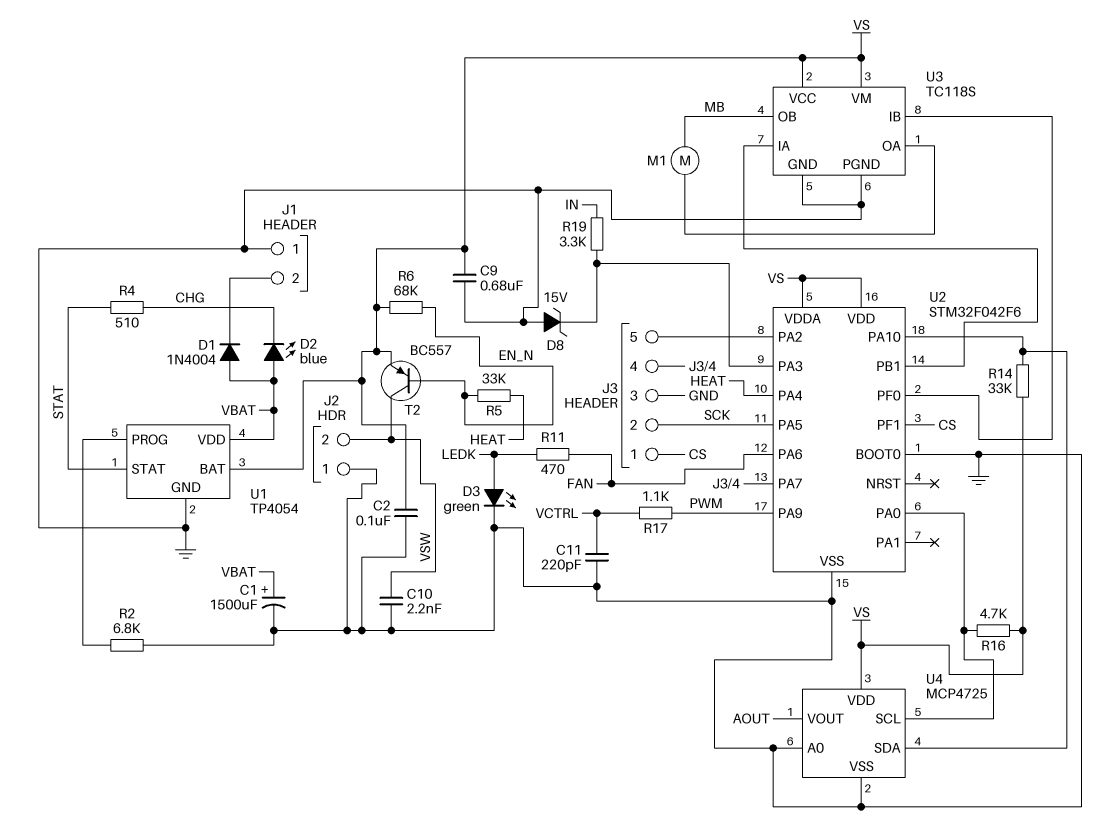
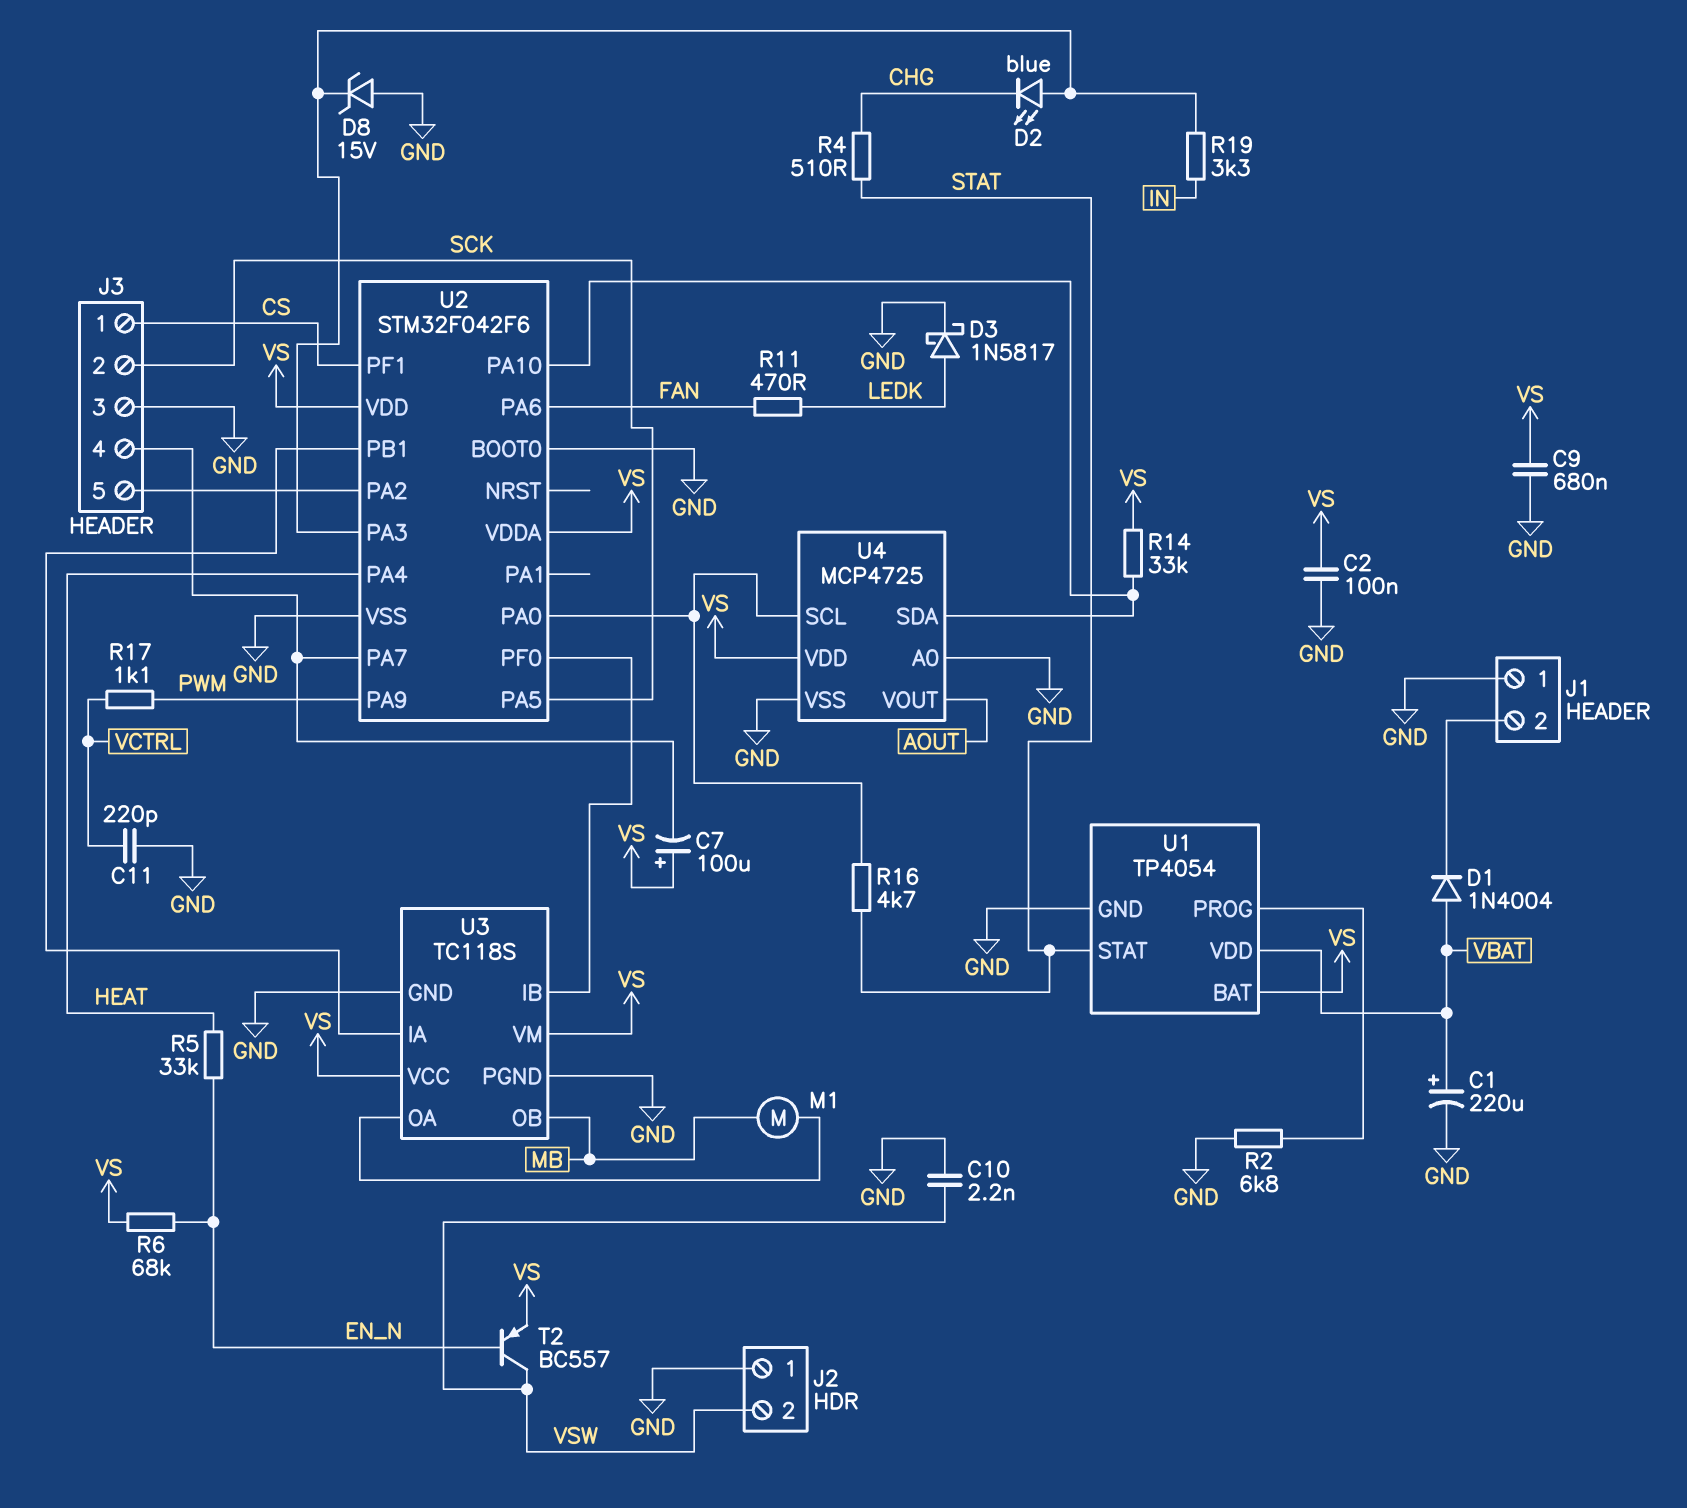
C1: 1500uF (plus VBAT, minus GND) -> 220uF (plus VBAT, minus GND)
C7: none -> 100uF (plus VS, minus J3/4)
D2: LED blue (A VBAT, K CHG) -> LED blue (A U2/PA3, K CHG)
D3: LED green (A LEDK, K GND) -> schottky 1N5817 (A LEDK, K GND)
R16: 4.7k (U2/PA0, VS) -> 4.7k (STAT, U2/PA0)

